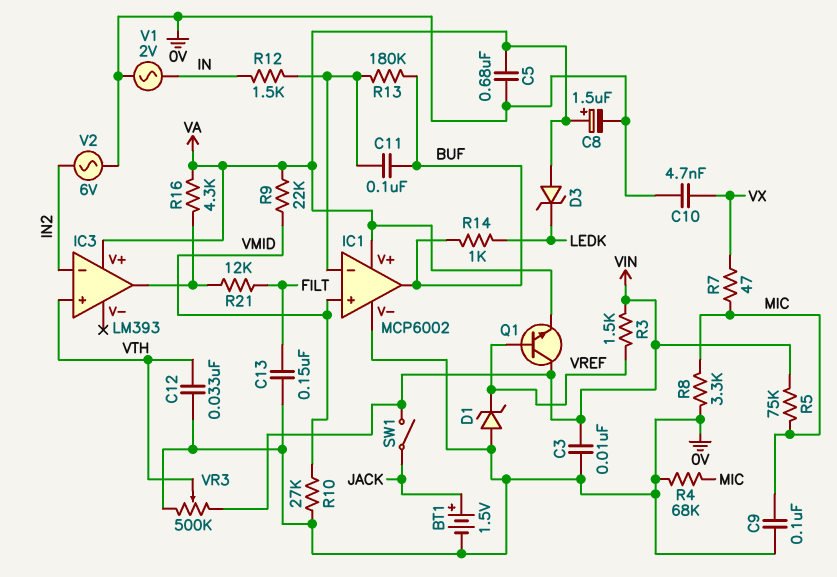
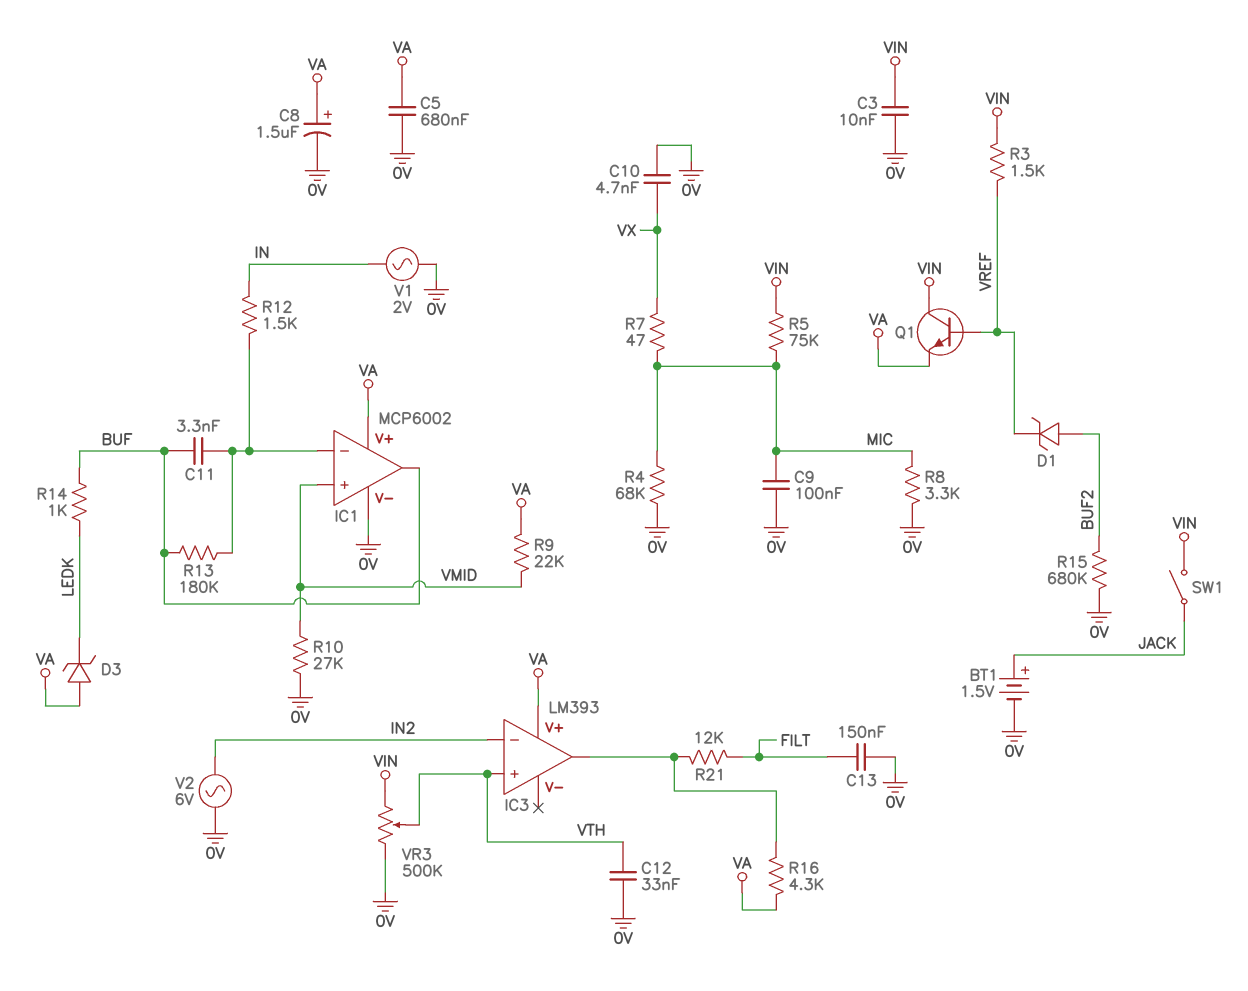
C11: 100nF (BUF, IC1/in-) -> 3.3nF (BUF, IC1/in-)
D1: zener (A 0V, K VREF) -> zener (A BUF2, K VREF)
R15: none -> 680k (0V, BUF2)

